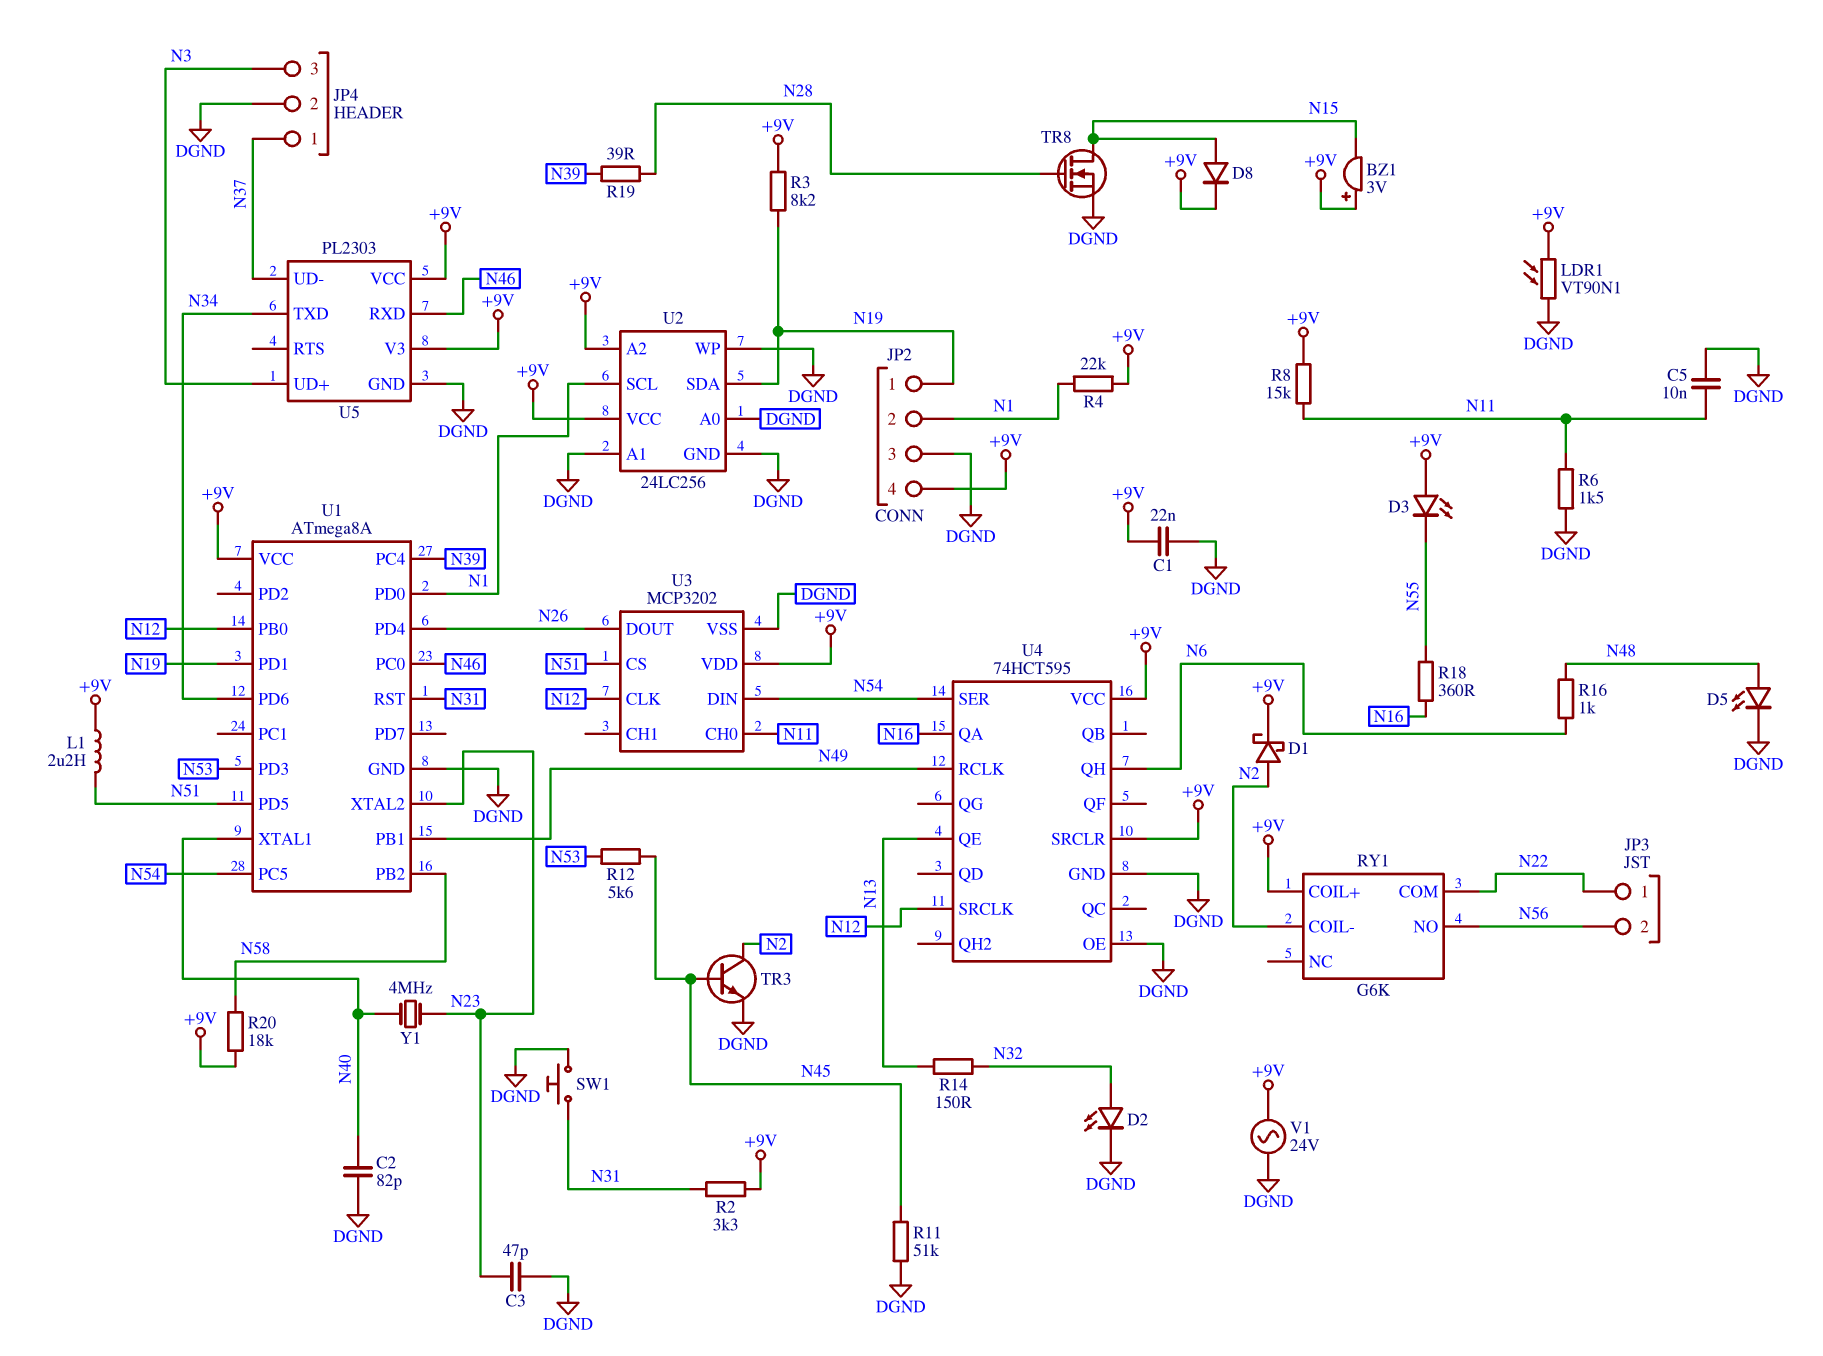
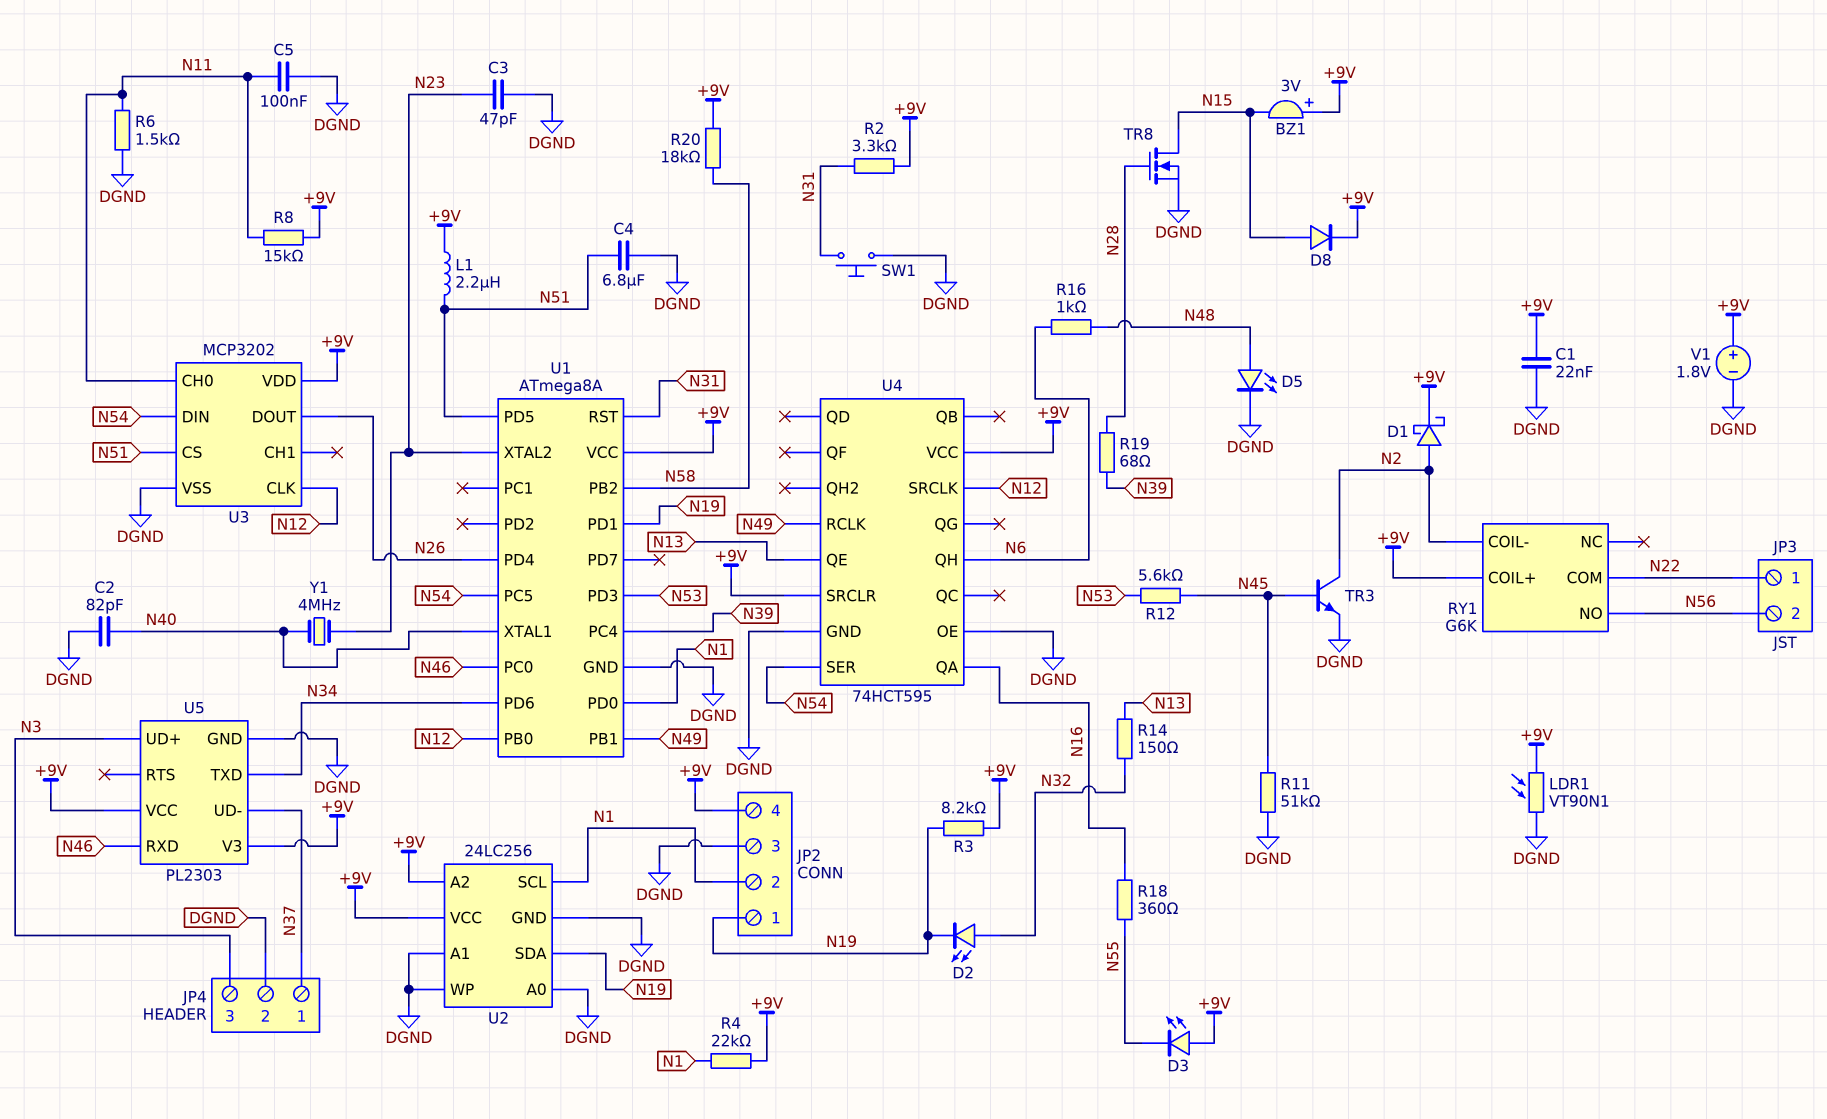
C4: none -> 6.8uF (DGND, N51)
C5: 10nF (DGND, N11) -> 100nF (DGND, N11)
D2: LED (A N32, K DGND) -> LED (A N32, K N19)
R19: 39 (N28, N39) -> 68 (N28, N39)
V1: AC 24V (+9V, DGND) -> 1.8V (plus +9V, minus DGND)

